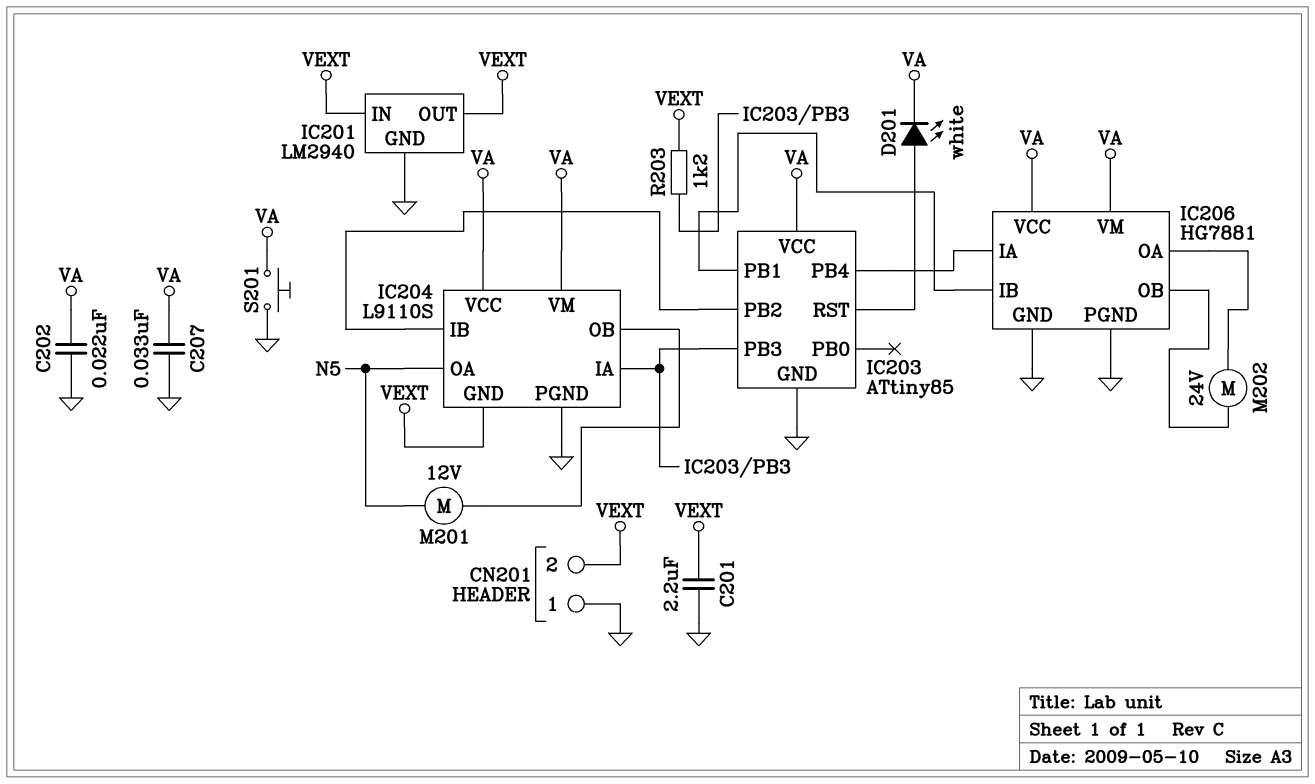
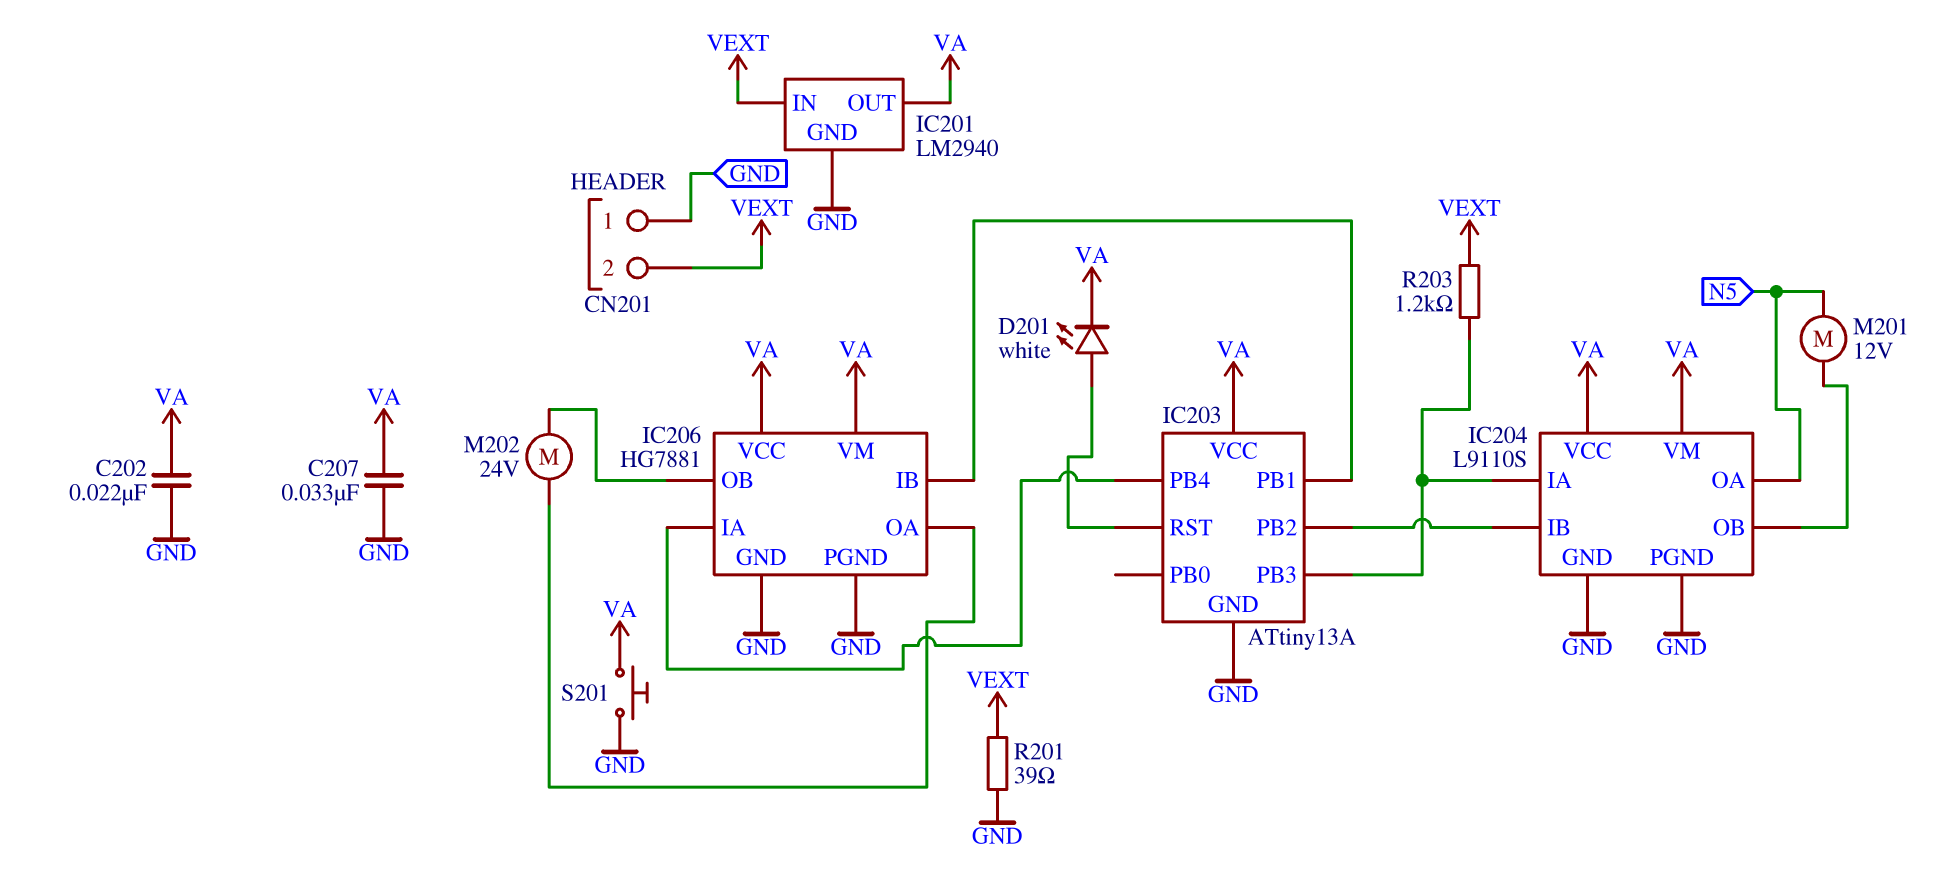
C201: 2.2uF (GND, VEXT) -> none
IC201 pin OUT: VEXT -> VA
IC203: ATtiny85 -> ATtiny13A
IC204 pin GND: VEXT -> GND
R201: none -> 39 (GND, VEXT)

